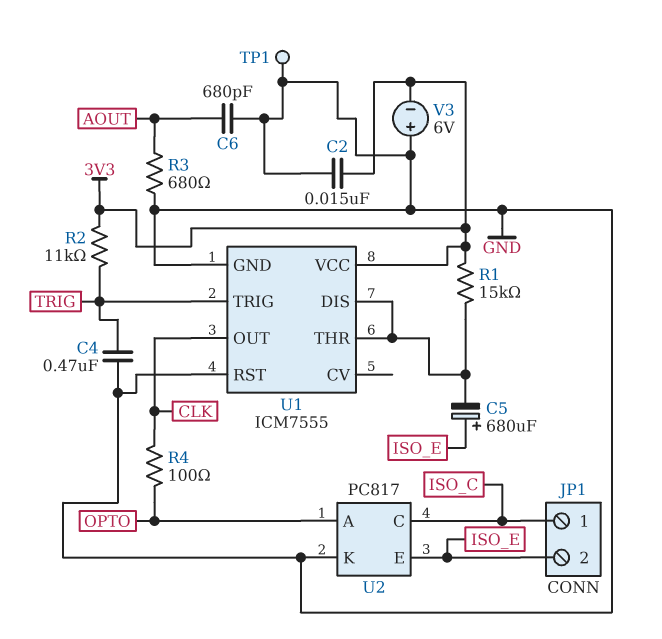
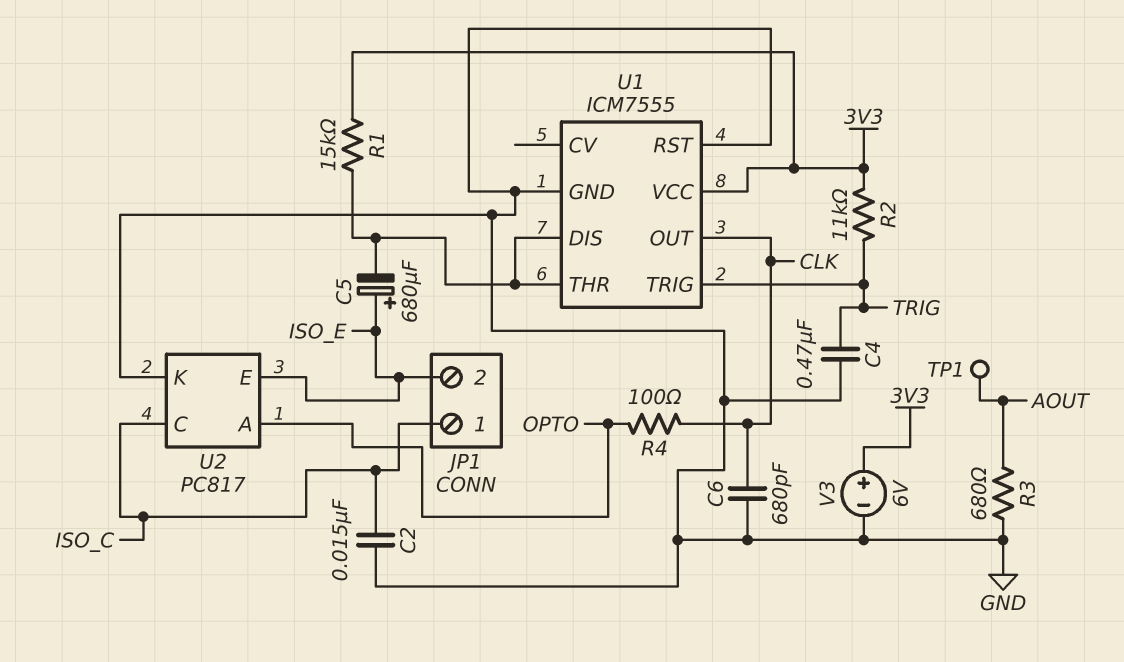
C2: 15nF (3V3, GND) -> 15nF (GND, ISO_C)
C6: 680pF (AOUT, GND) -> 680pF (CLK, GND)
TP1: test point (GND) -> test point (AOUT)
V3: 6V (plus GND, minus 3V3) -> 6V (plus 3V3, minus GND)

